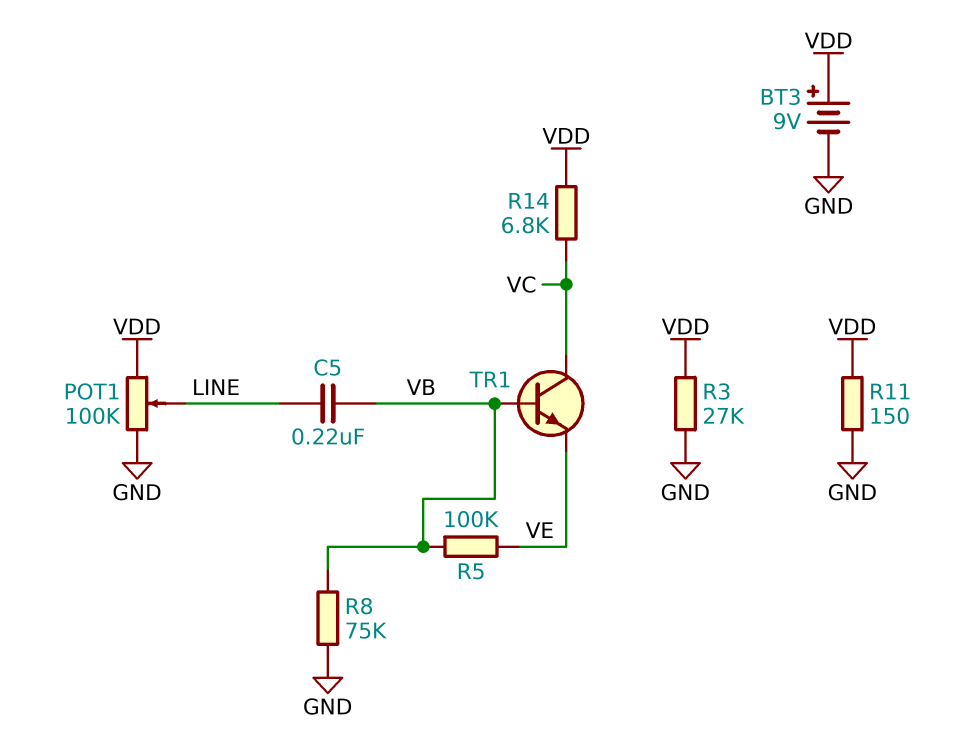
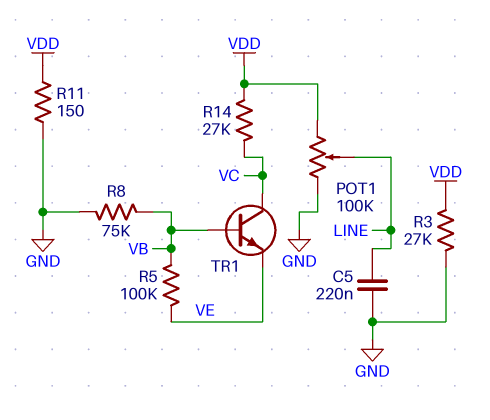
BT3: 9V (plus VDD, minus GND) -> none
C5: 220nF (LINE, VB) -> 220nF (GND, LINE)
R14: 6.8k (VC, VDD) -> 27k (VC, VDD)

